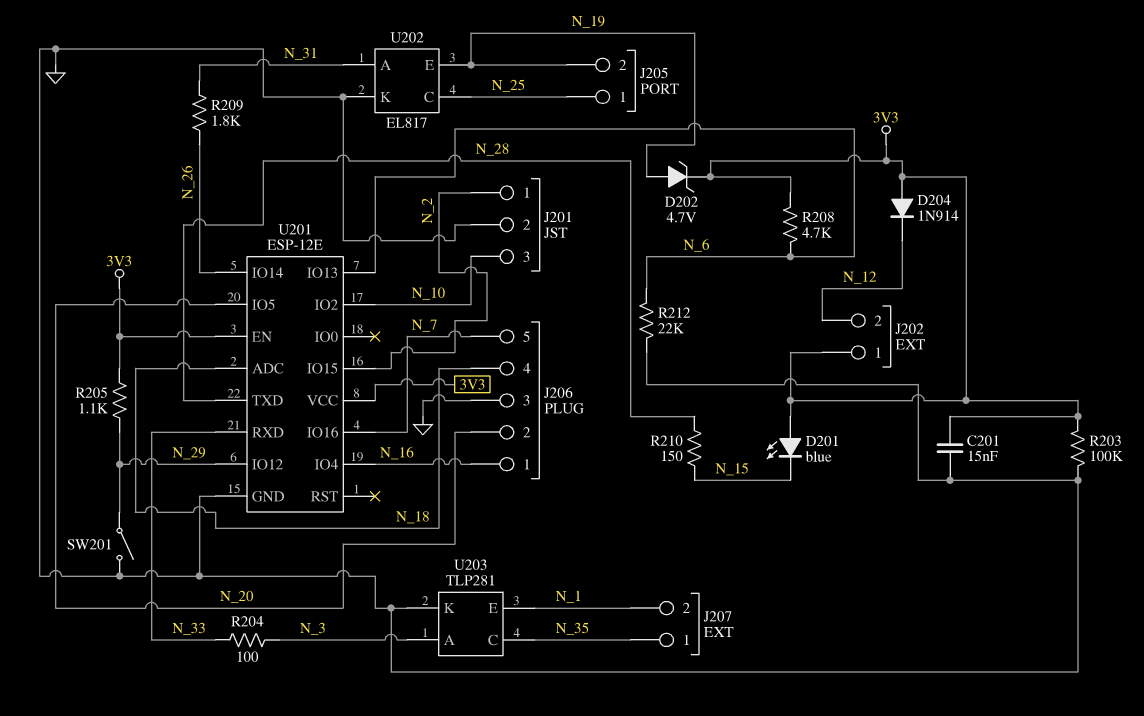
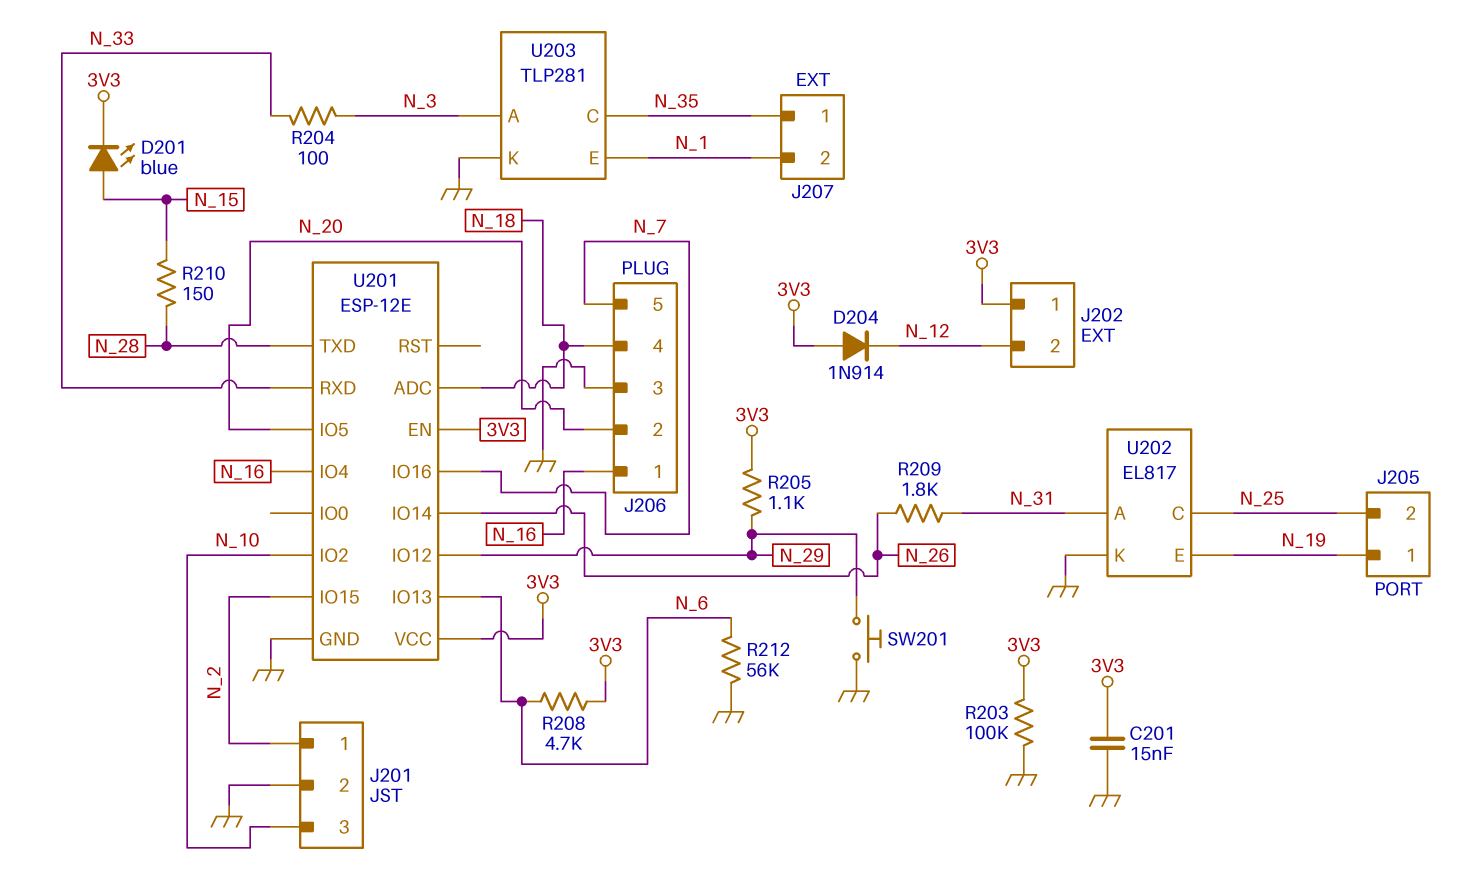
D201: LED blue (A 3V3, K N_15) -> LED blue (A N_15, K 3V3)
D202: zener 4.7V (A N_19, K 3V3) -> none
J205 pin 1: N_25 -> N_19
J205 pin 2: N_19 -> N_25
R212: 22k (GND, N_6) -> 56k (GND, N_6)
SW201: switch (GND, N_29) -> button (GND, N_29)

